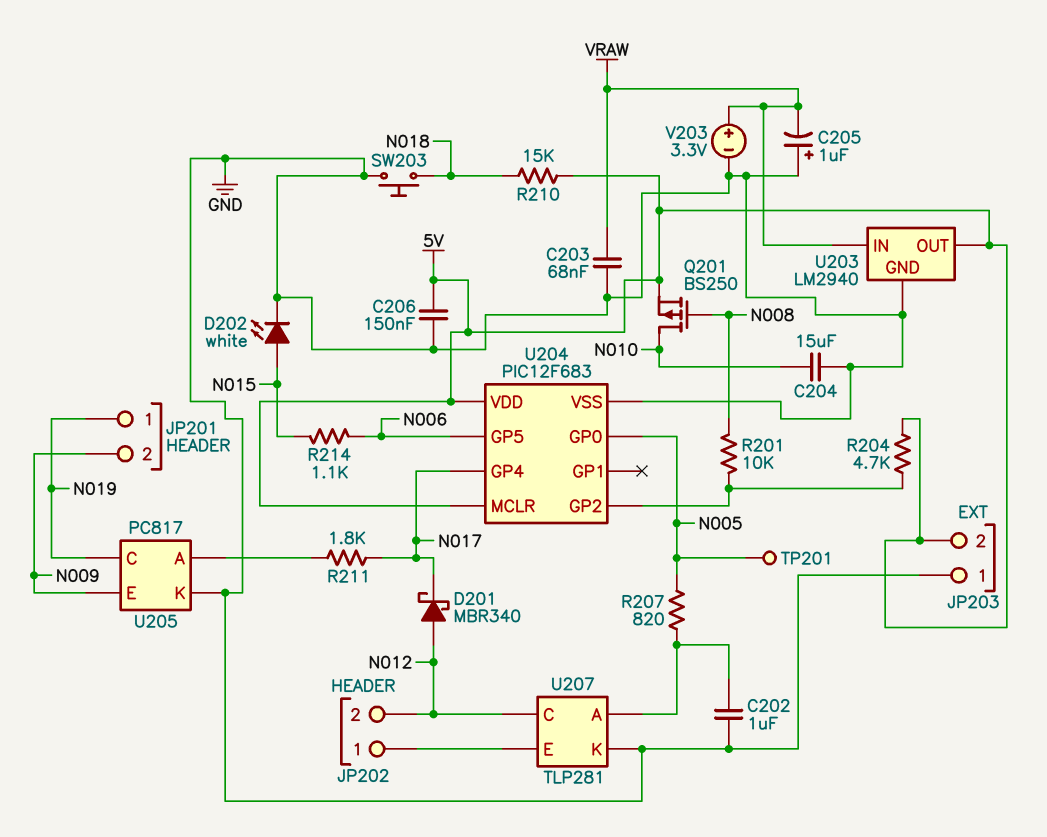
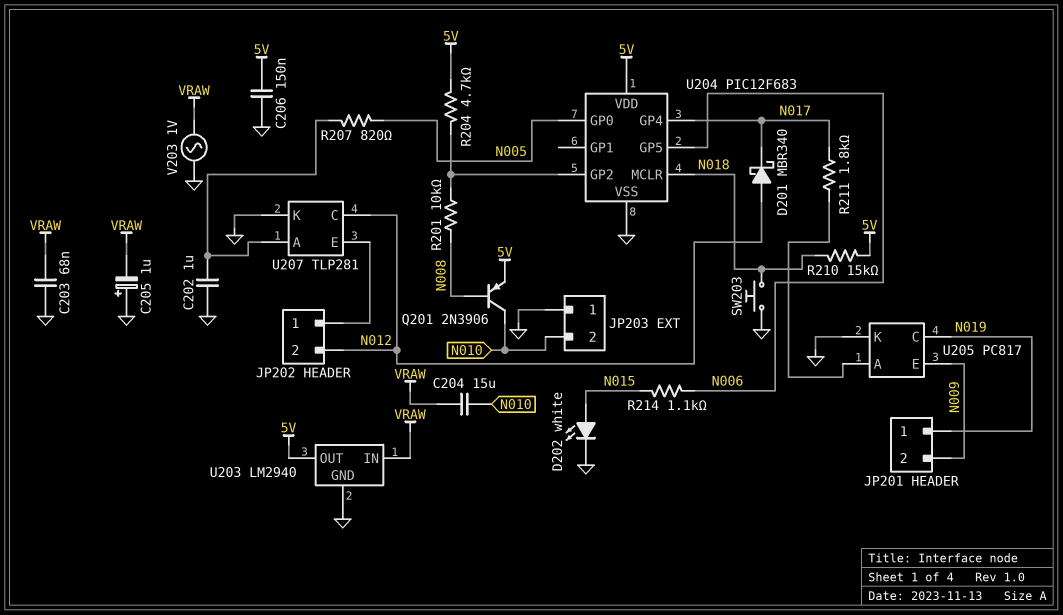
C204: 15uF (GND, N010) -> 15uF (N010, VRAW)
JP203 pin 2: 5V -> N010
Q201: PMOS BS250 (G N008, D N010, S 5V) -> PNP 2N3906 (B N008, C N010, E 5V)
TP201: test point (N005) -> none
U204 pin MCLR: 5V -> N018
V203: 3.3V (plus VRAW, minus GND) -> AC 1V (GND, VRAW)

